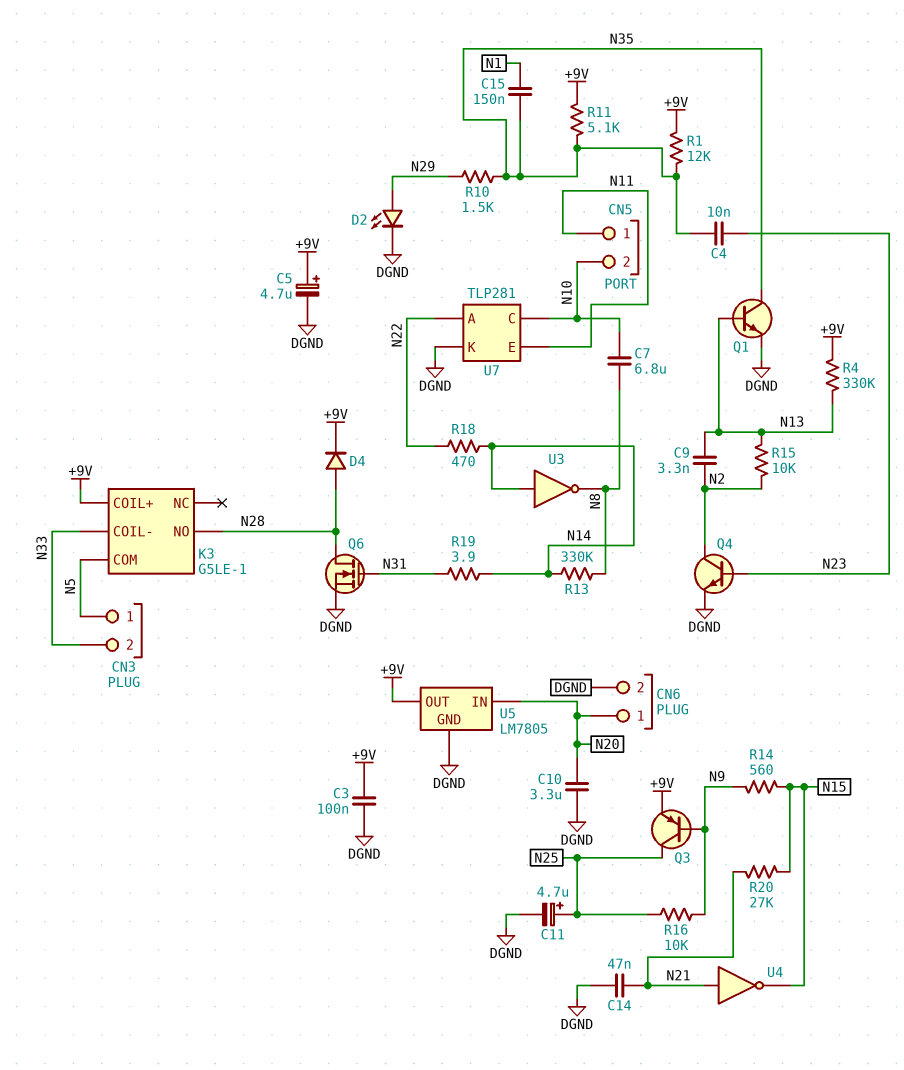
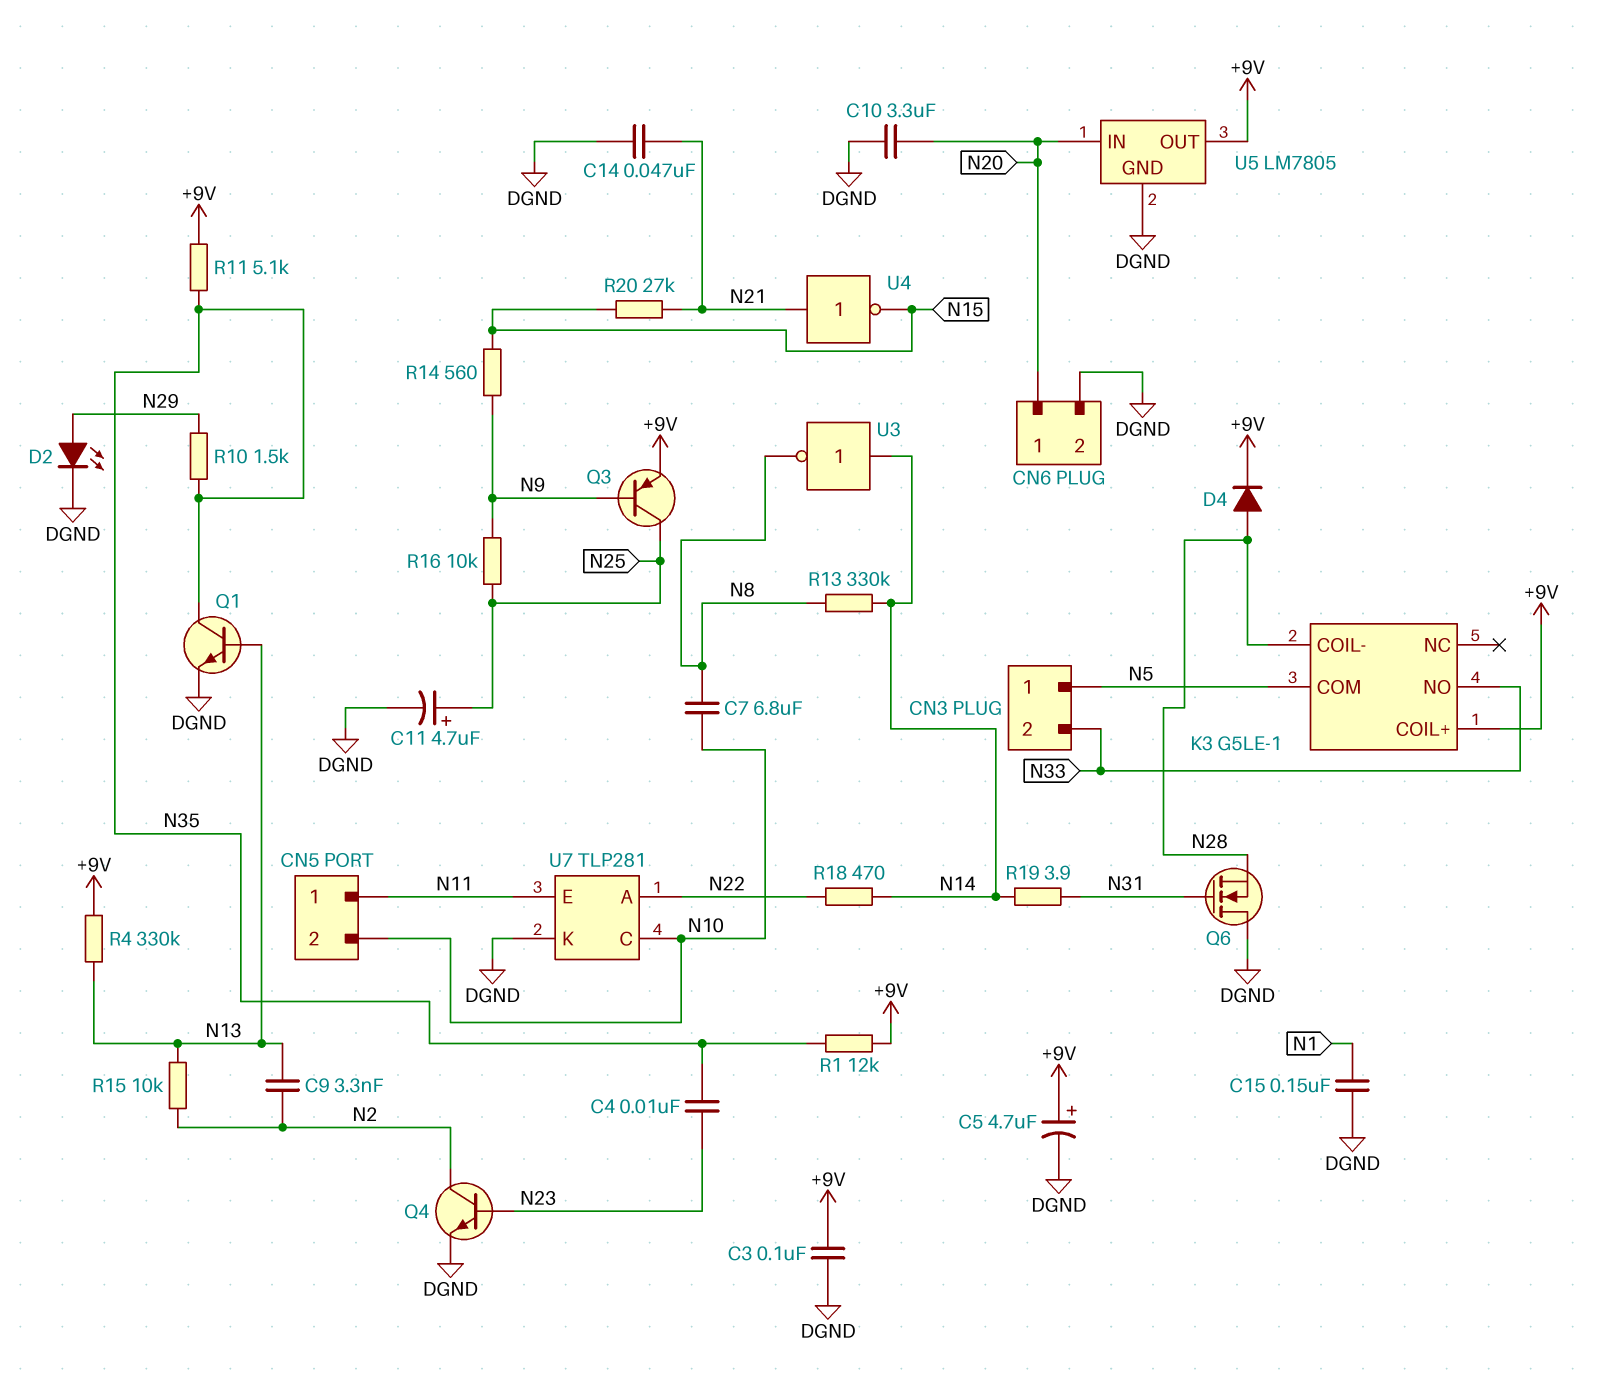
C15: 150nF (N1, N35) -> 150nF (DGND, N1)
K3 pin COIL-: N33 -> N28
K3 pin NO: N28 -> N33
Q6: NMOS (G N31, D N28, S DGND) -> NMOS (G N31, D DGND, S N28)

